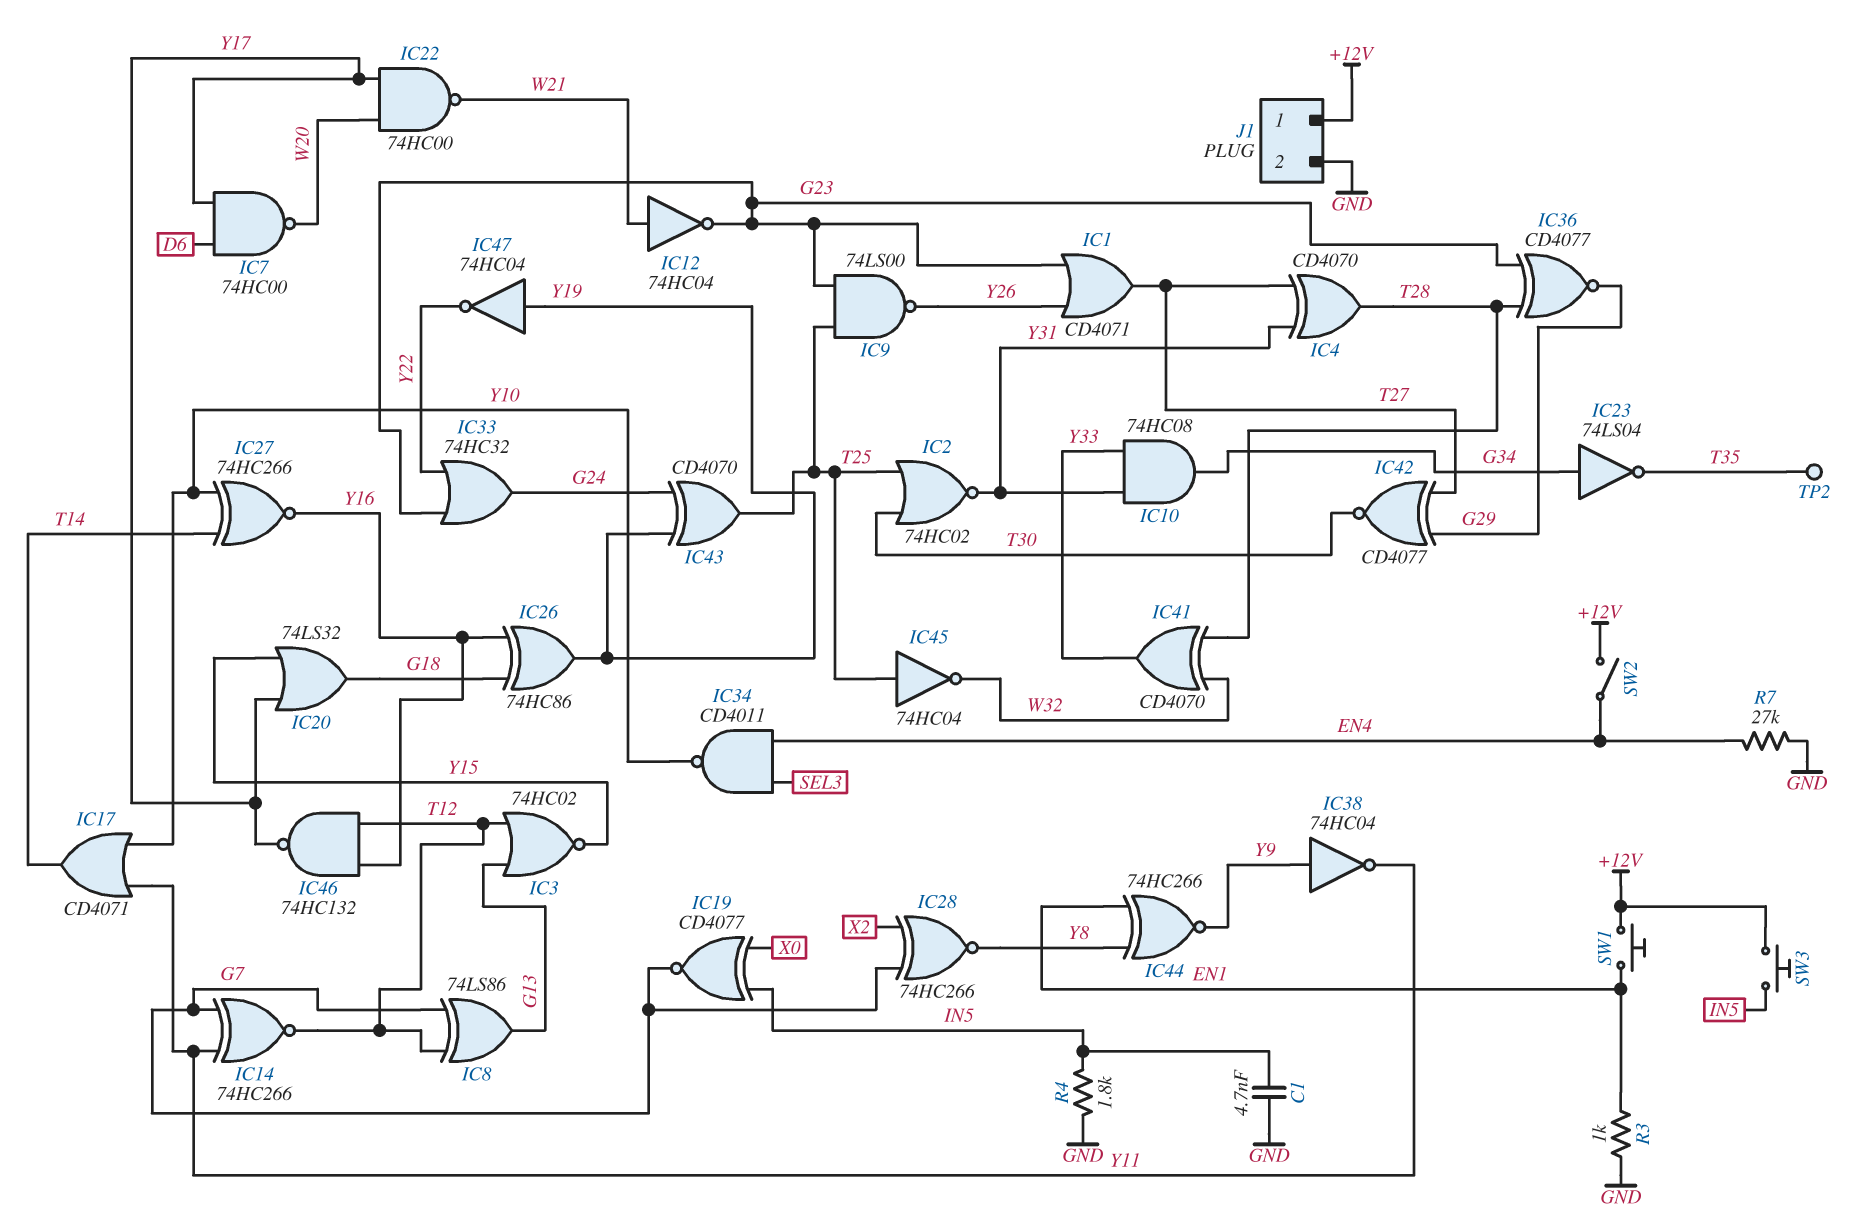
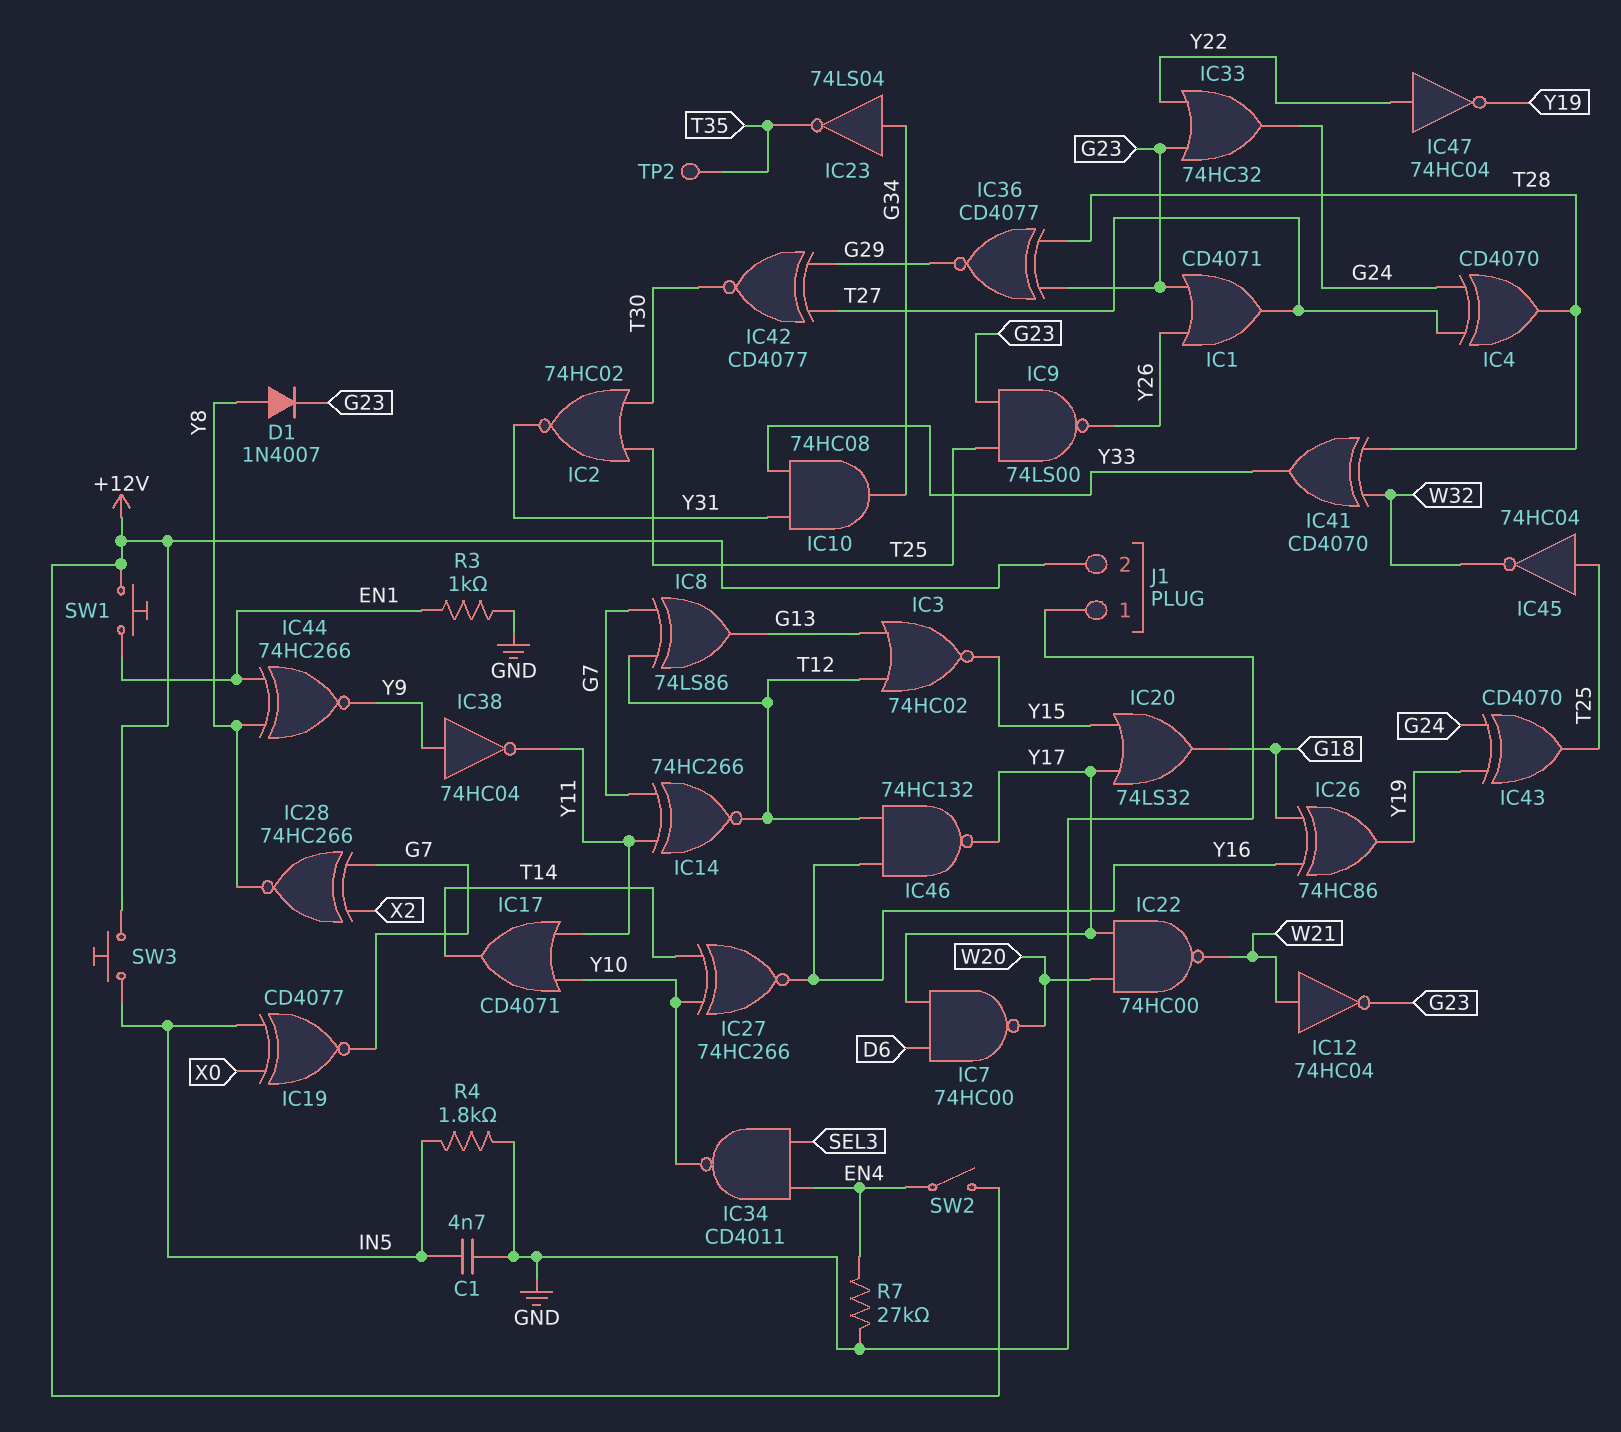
D1: none -> diode 1N4007 (A Y8, K G23)
IC4: XOR CD4070 (in T27, in Y31, out T28) -> XOR CD4070 (in G24, in T27, out T28)
IC47: NOT 74HC04 (in Y19, out Y22) -> NOT 74HC04 (in Y22, out Y19)
J1 pin 1: +12V -> GND
J1 pin 2: GND -> +12V

